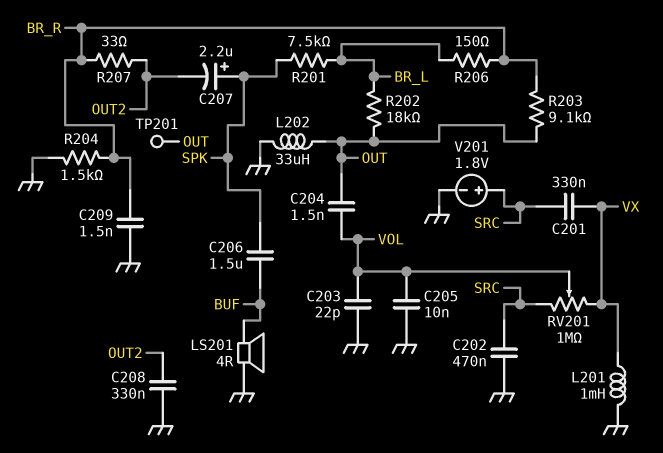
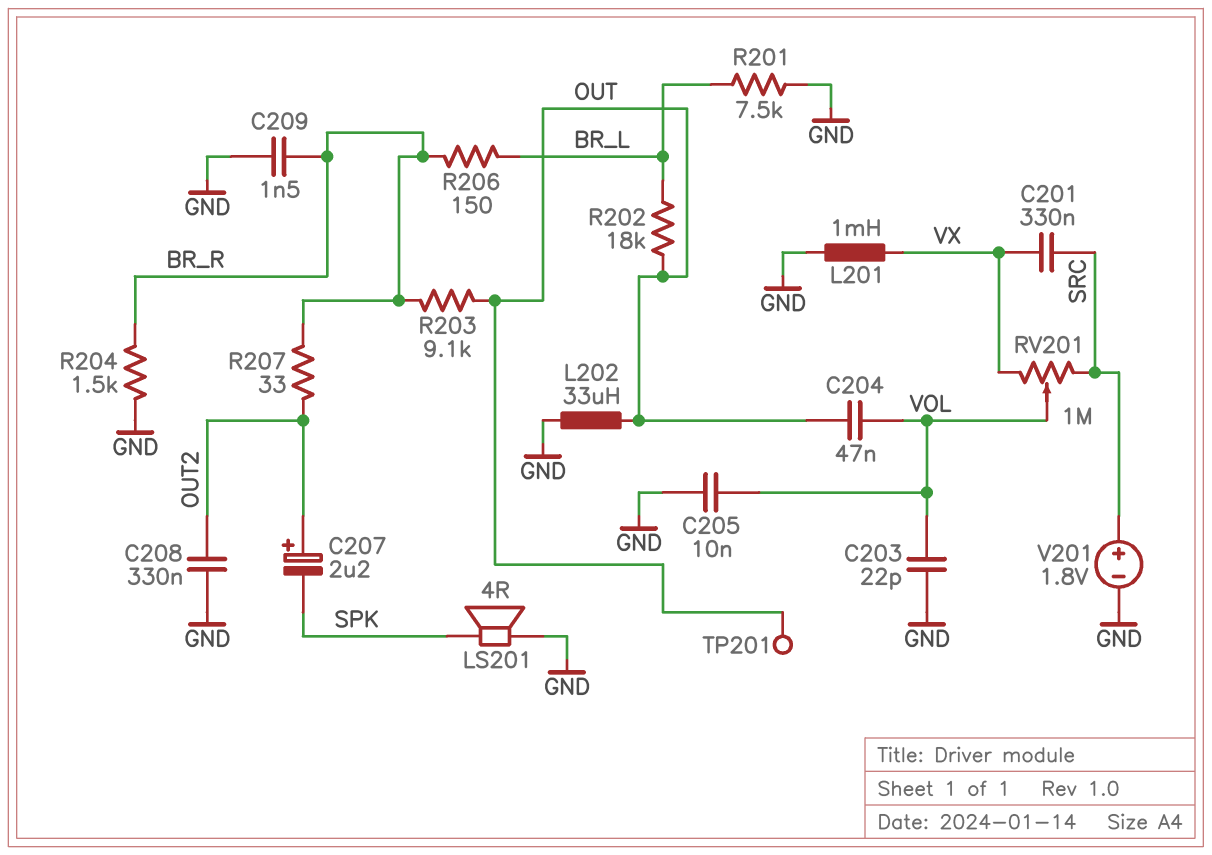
C202: 470nF (GND, SRC) -> none
C204: 1.5nF (OUT, VOL) -> 47nF (OUT, VOL)
C206: 1.5uF (BUF, SPK) -> none
C207: 2.2uF (plus SPK, minus OUT2) -> 2.2uF (plus OUT2, minus SPK)
LS201: speaker 4R (BUF, GND) -> speaker 4R (GND, SPK)
R201: 7.5k (BR_L, SPK) -> 7.5k (BR_L, GND)

